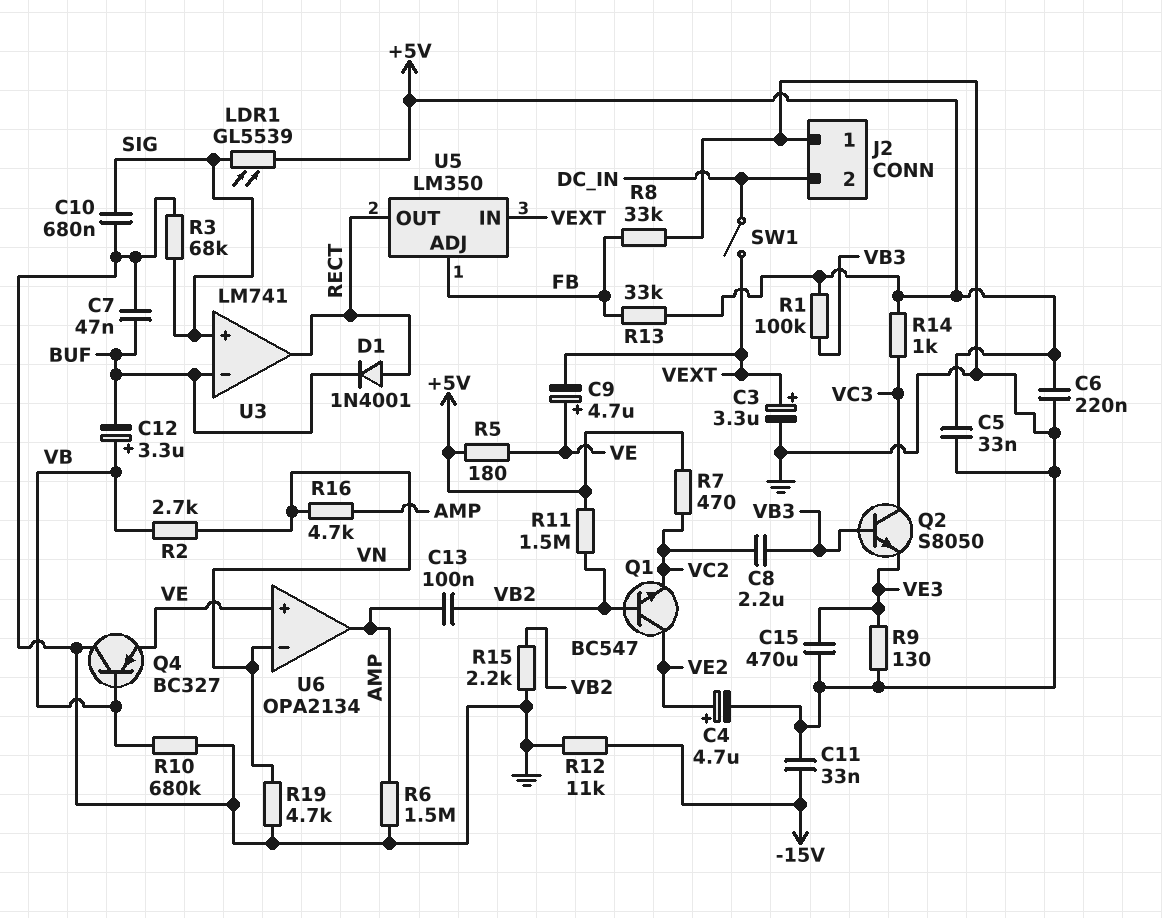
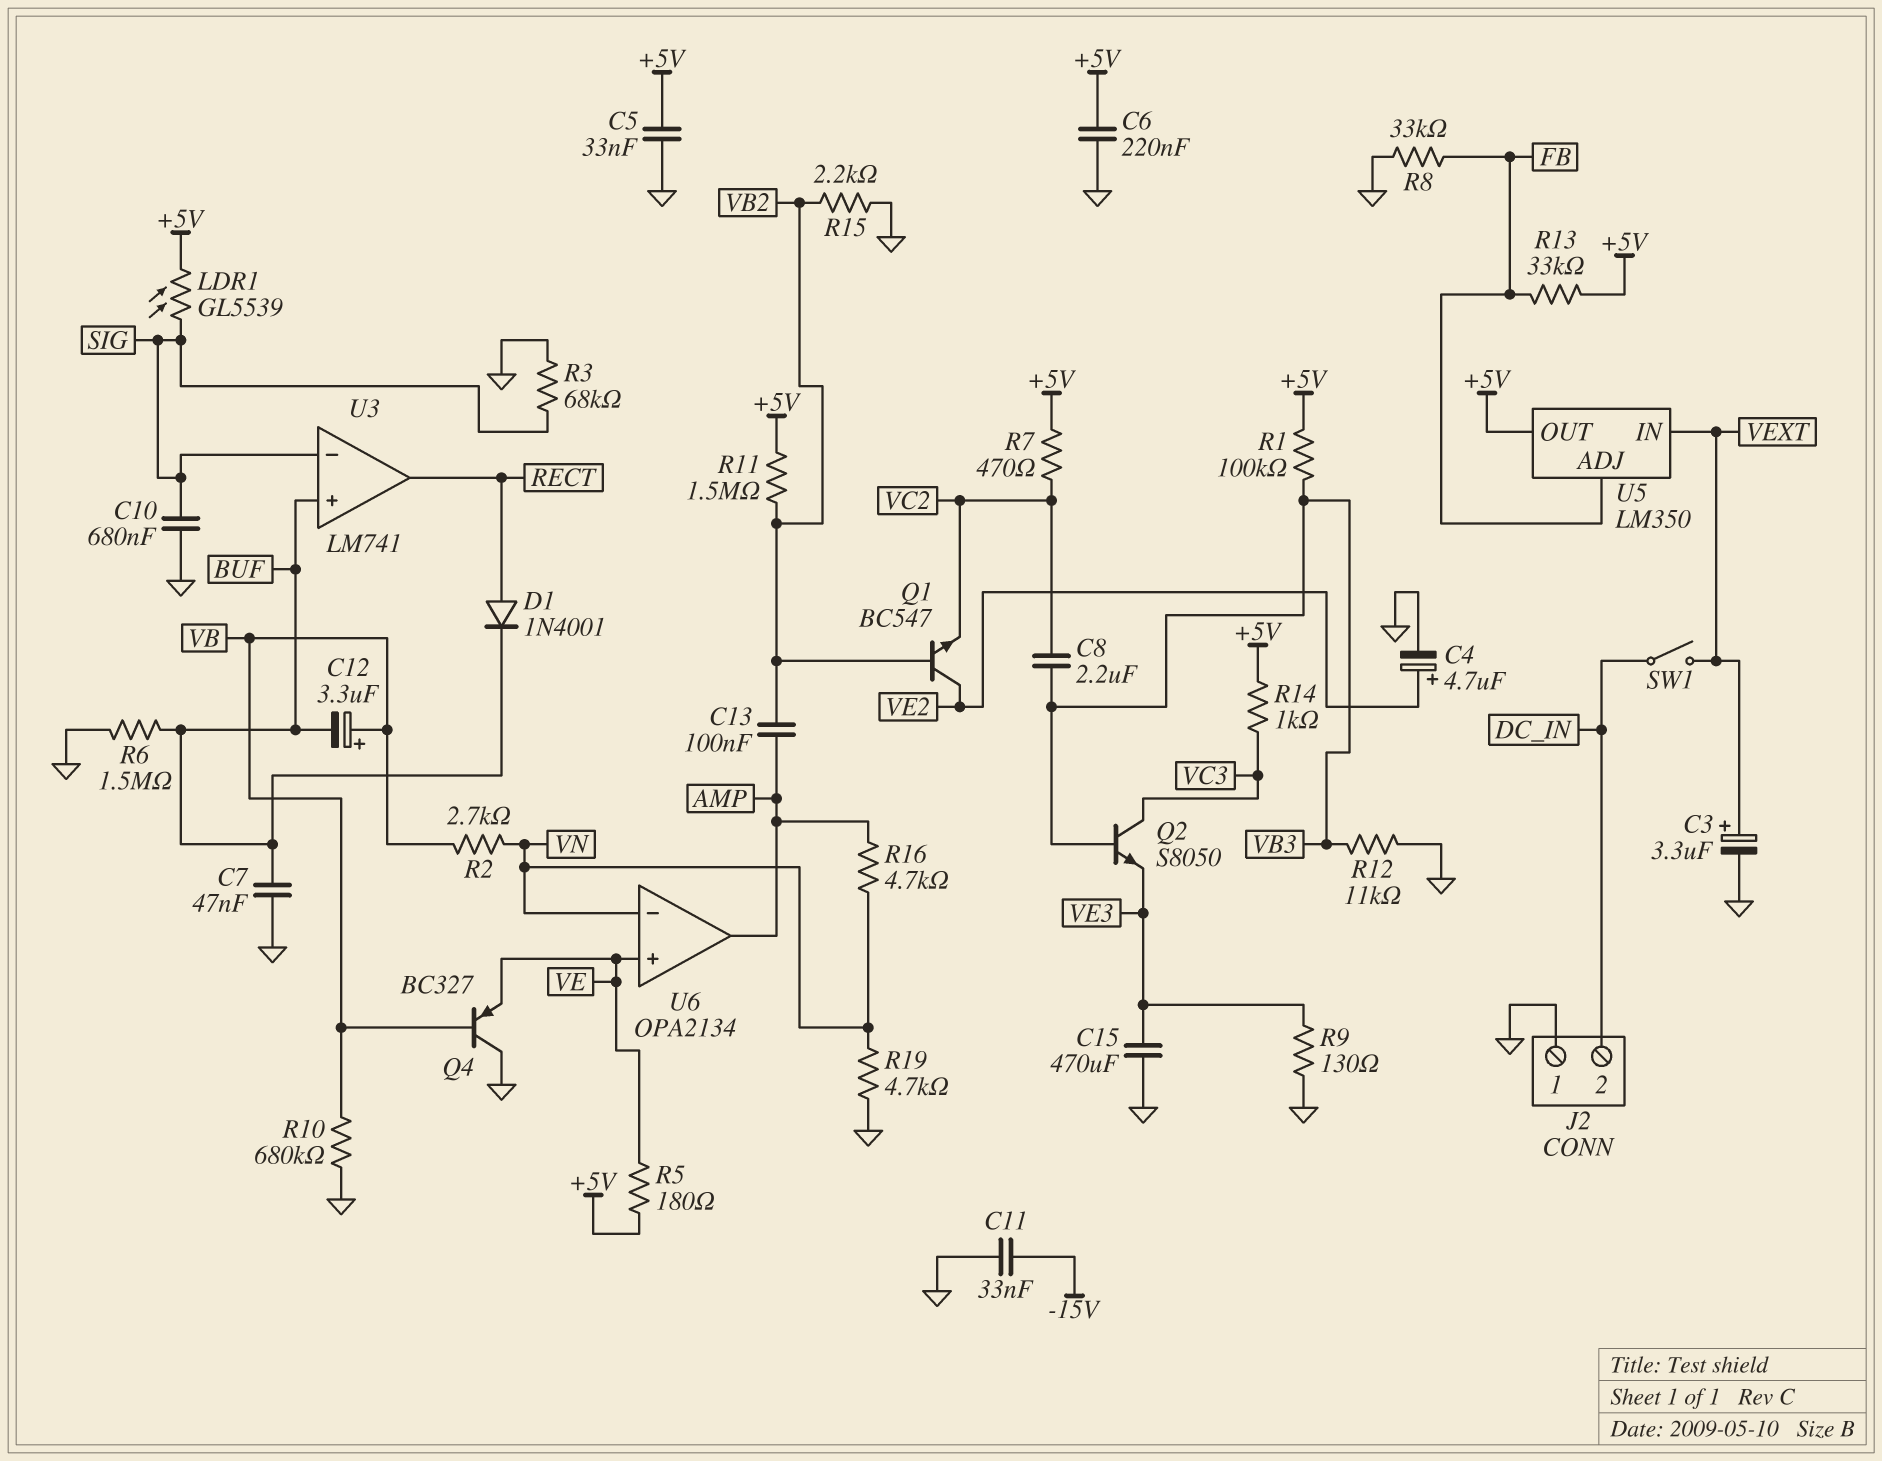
C9: 4.7uF (plus VE, minus VEXT) -> none
R6: 1.5M (AMP, GND) -> 1.5M (BUF, GND)
R12: 11k (-15V, GND) -> 11k (GND, VB3)
U3 pin in+: SIG -> BUF
U3 pin in-: BUF -> SIG
U5 pin OUT: RECT -> +5V

